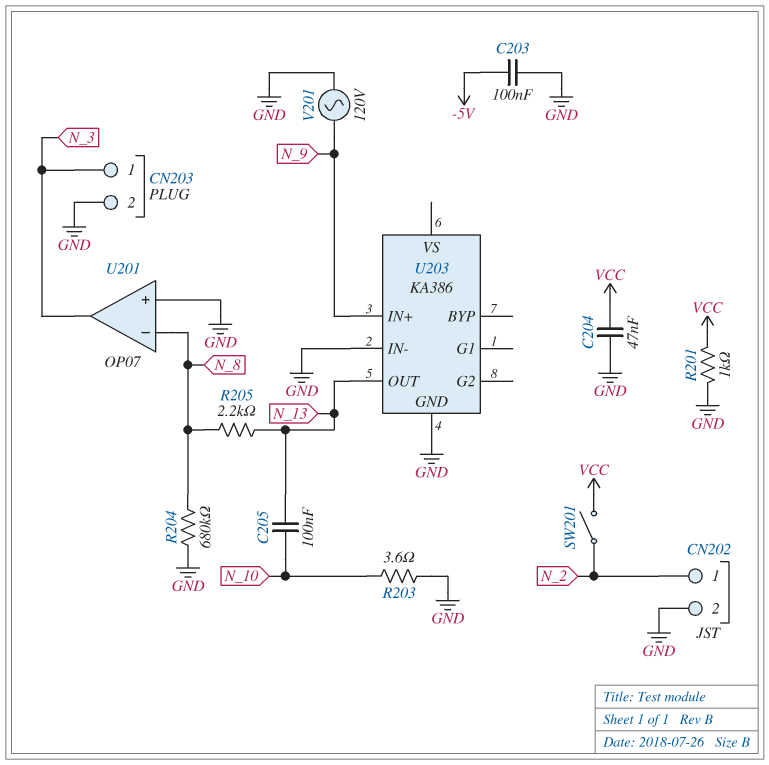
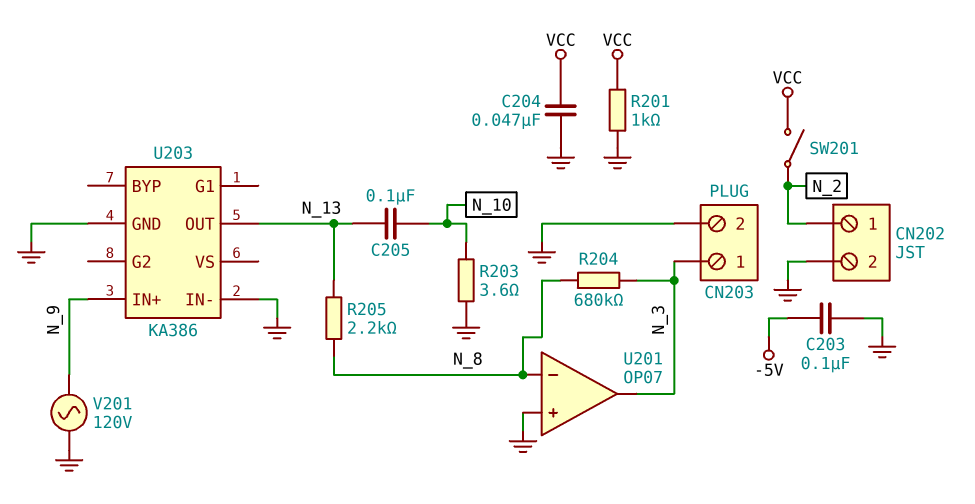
R204: 680k (GND, N_8) -> 680k (N_3, N_8)

